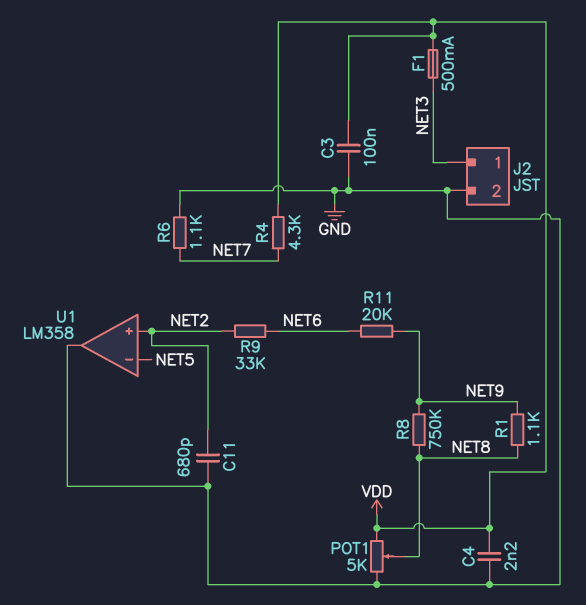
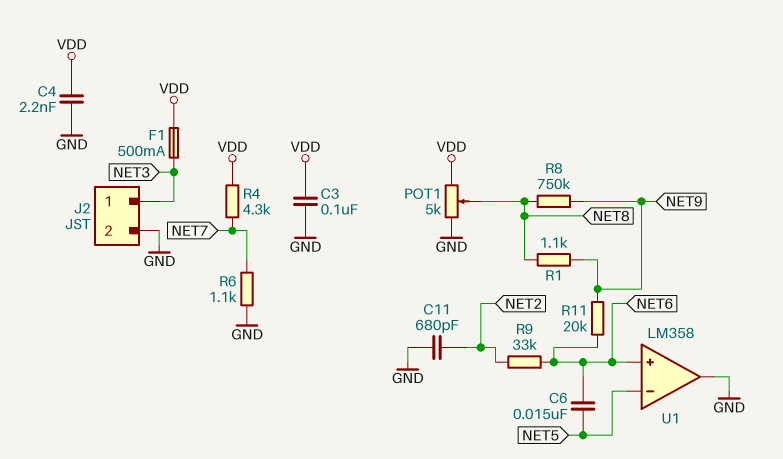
C6: none -> 15nF (NET5, NET6)
U1 pin in+: NET2 -> NET6

